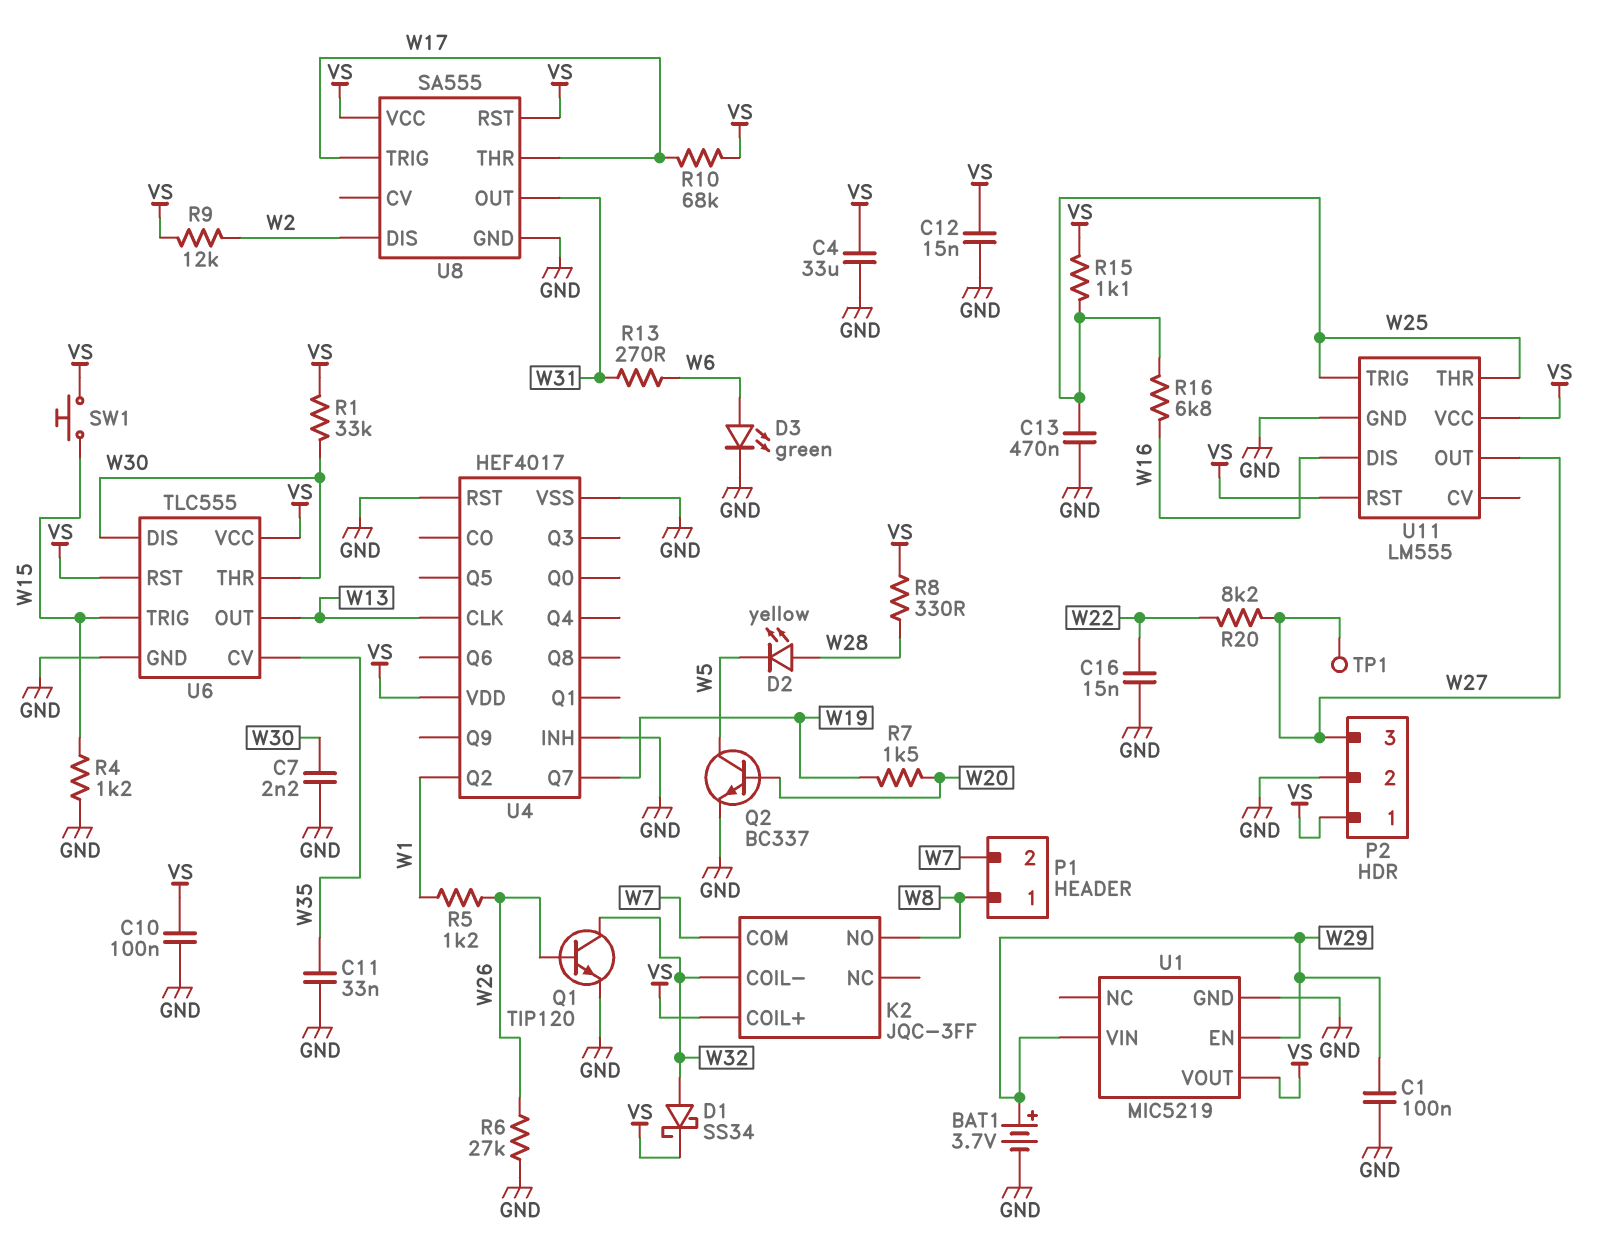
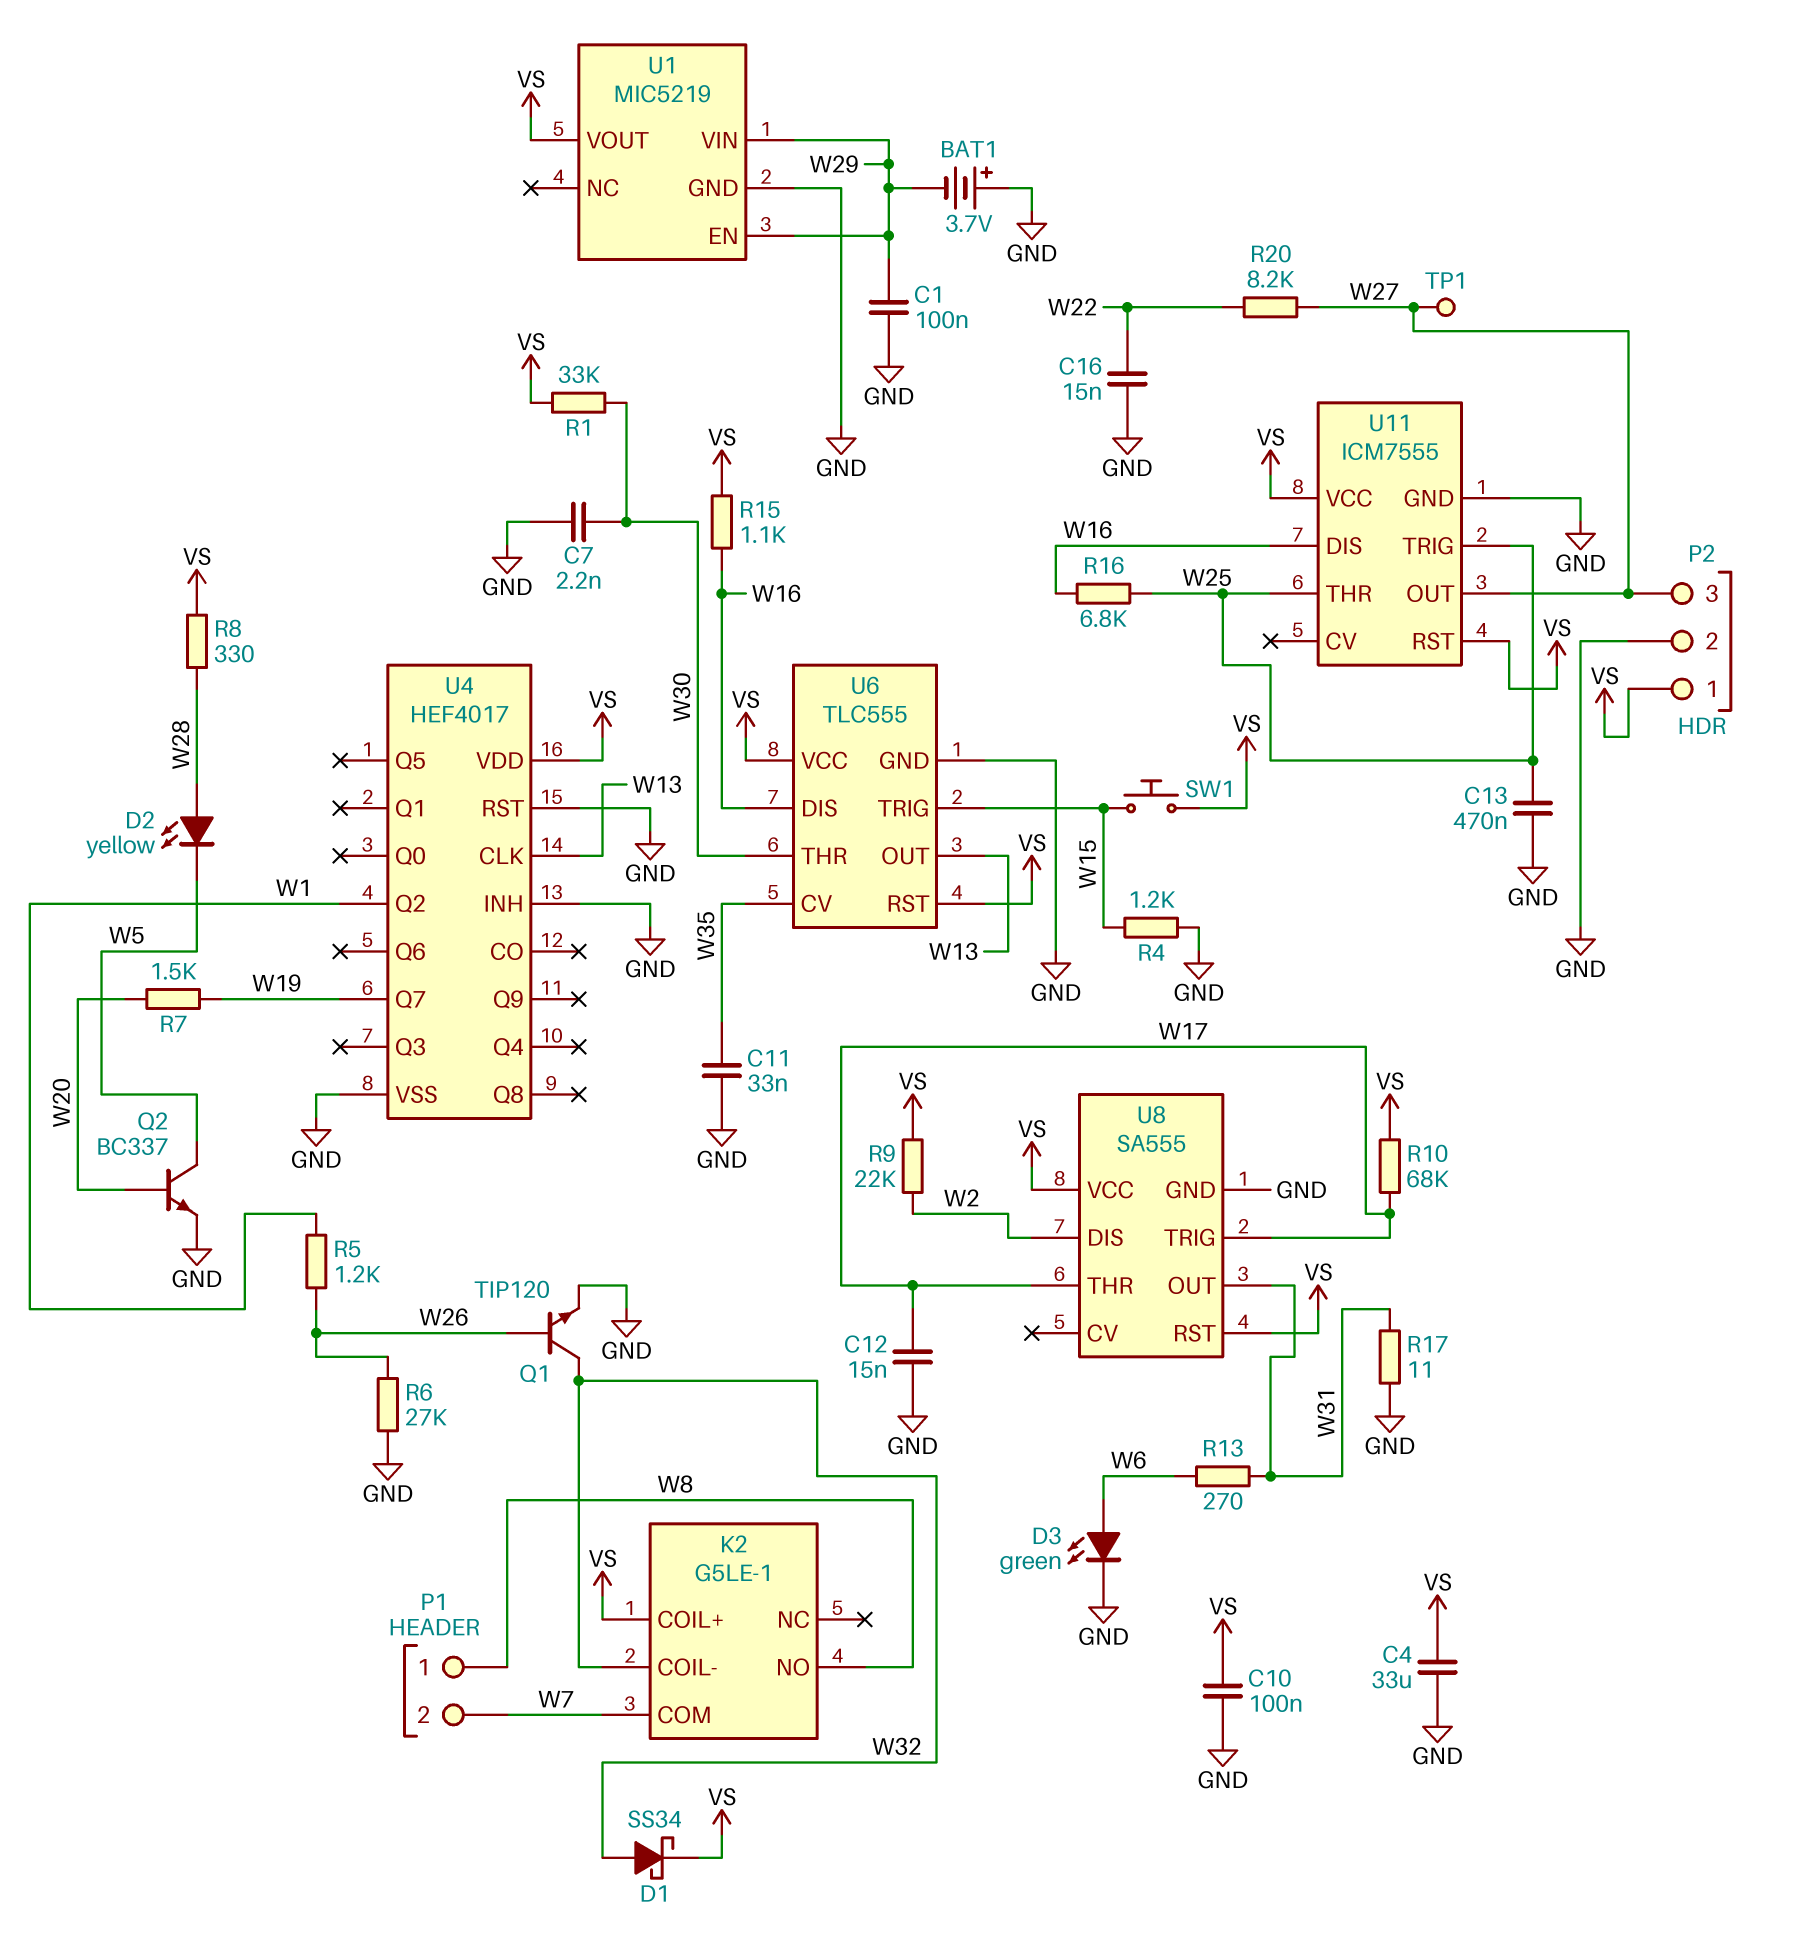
BAT1: 3.7V (plus W29, minus GND) -> 3.7V (plus GND, minus W29)
C12: 15nF (GND, VS) -> 15nF (GND, W17)
K2: JQC-3FF -> G5LE-1
R9: 12k (VS, W2) -> 22k (VS, W2)
R15: 1.1k (VS, W25) -> 1.1k (VS, W16)
R17: none -> 11 (GND, W31)
U6 pin DIS: W30 -> W16
U11: LM555 -> ICM7555

